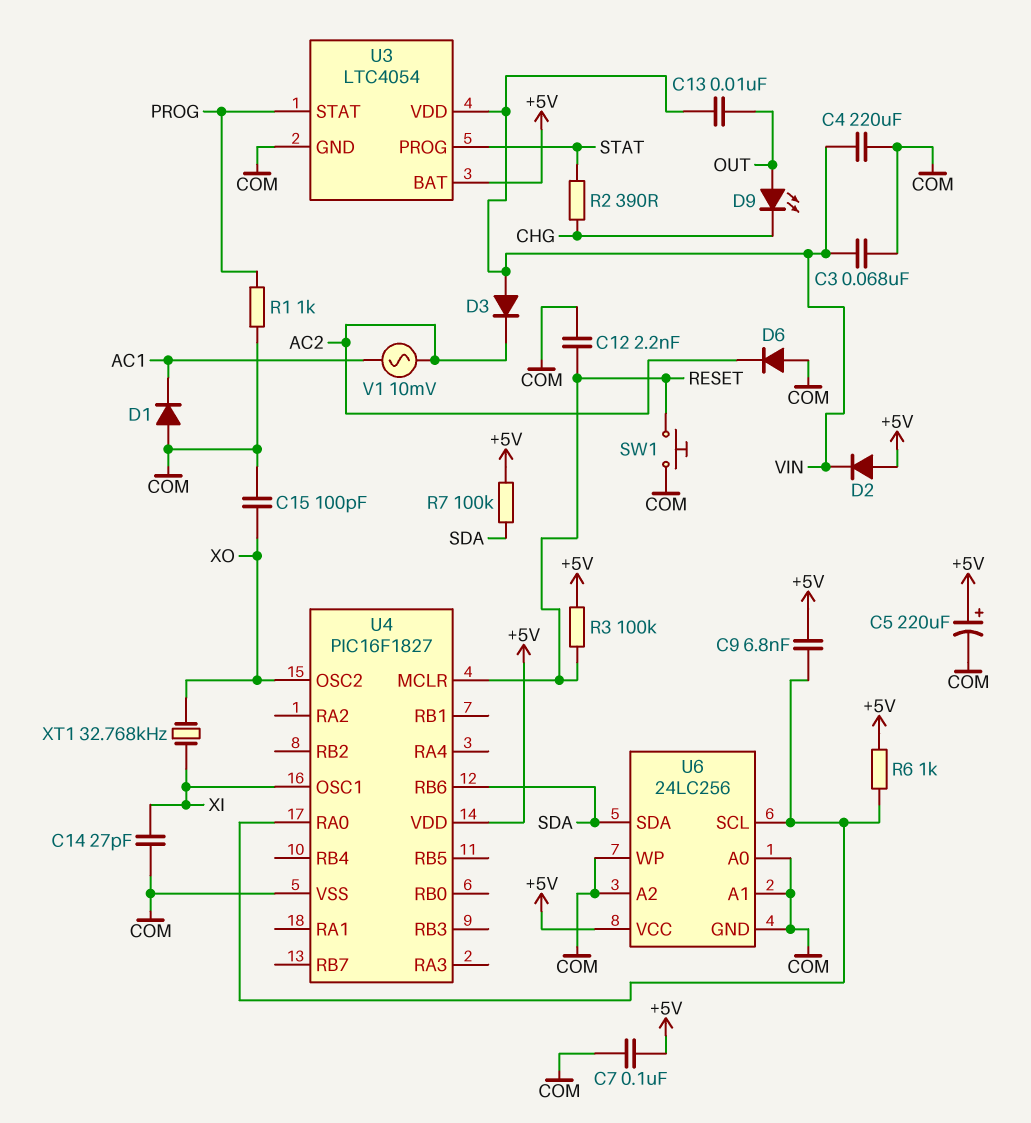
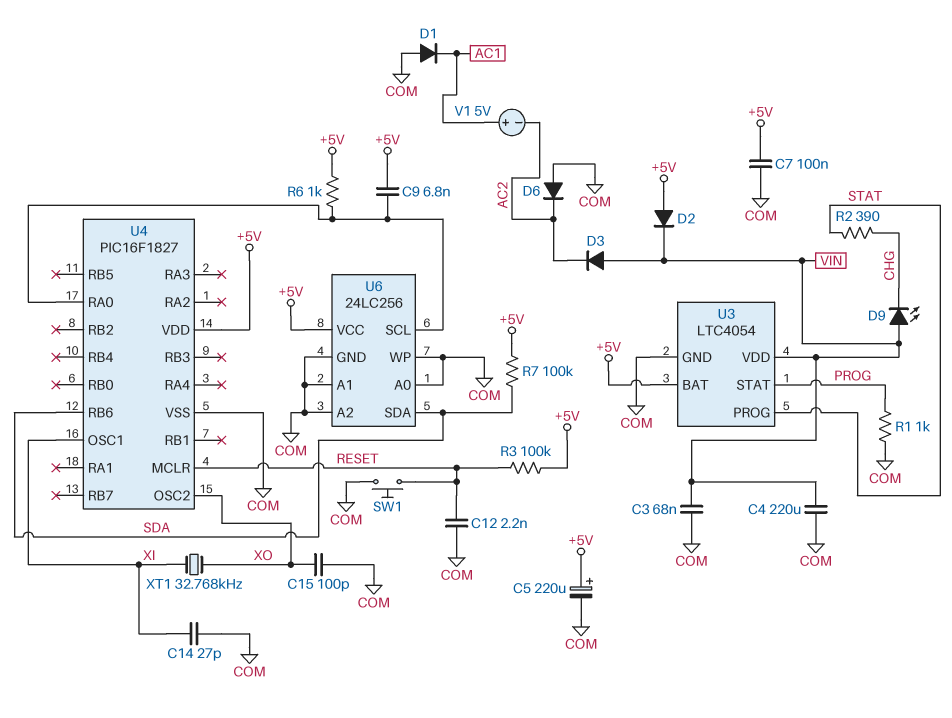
C13: 10nF (OUT, VIN) -> none
D9: LED (A OUT, K CHG) -> LED (A VIN, K CHG)
V1: AC 10mV (AC1, AC2) -> 5V (plus AC1, minus AC2)

